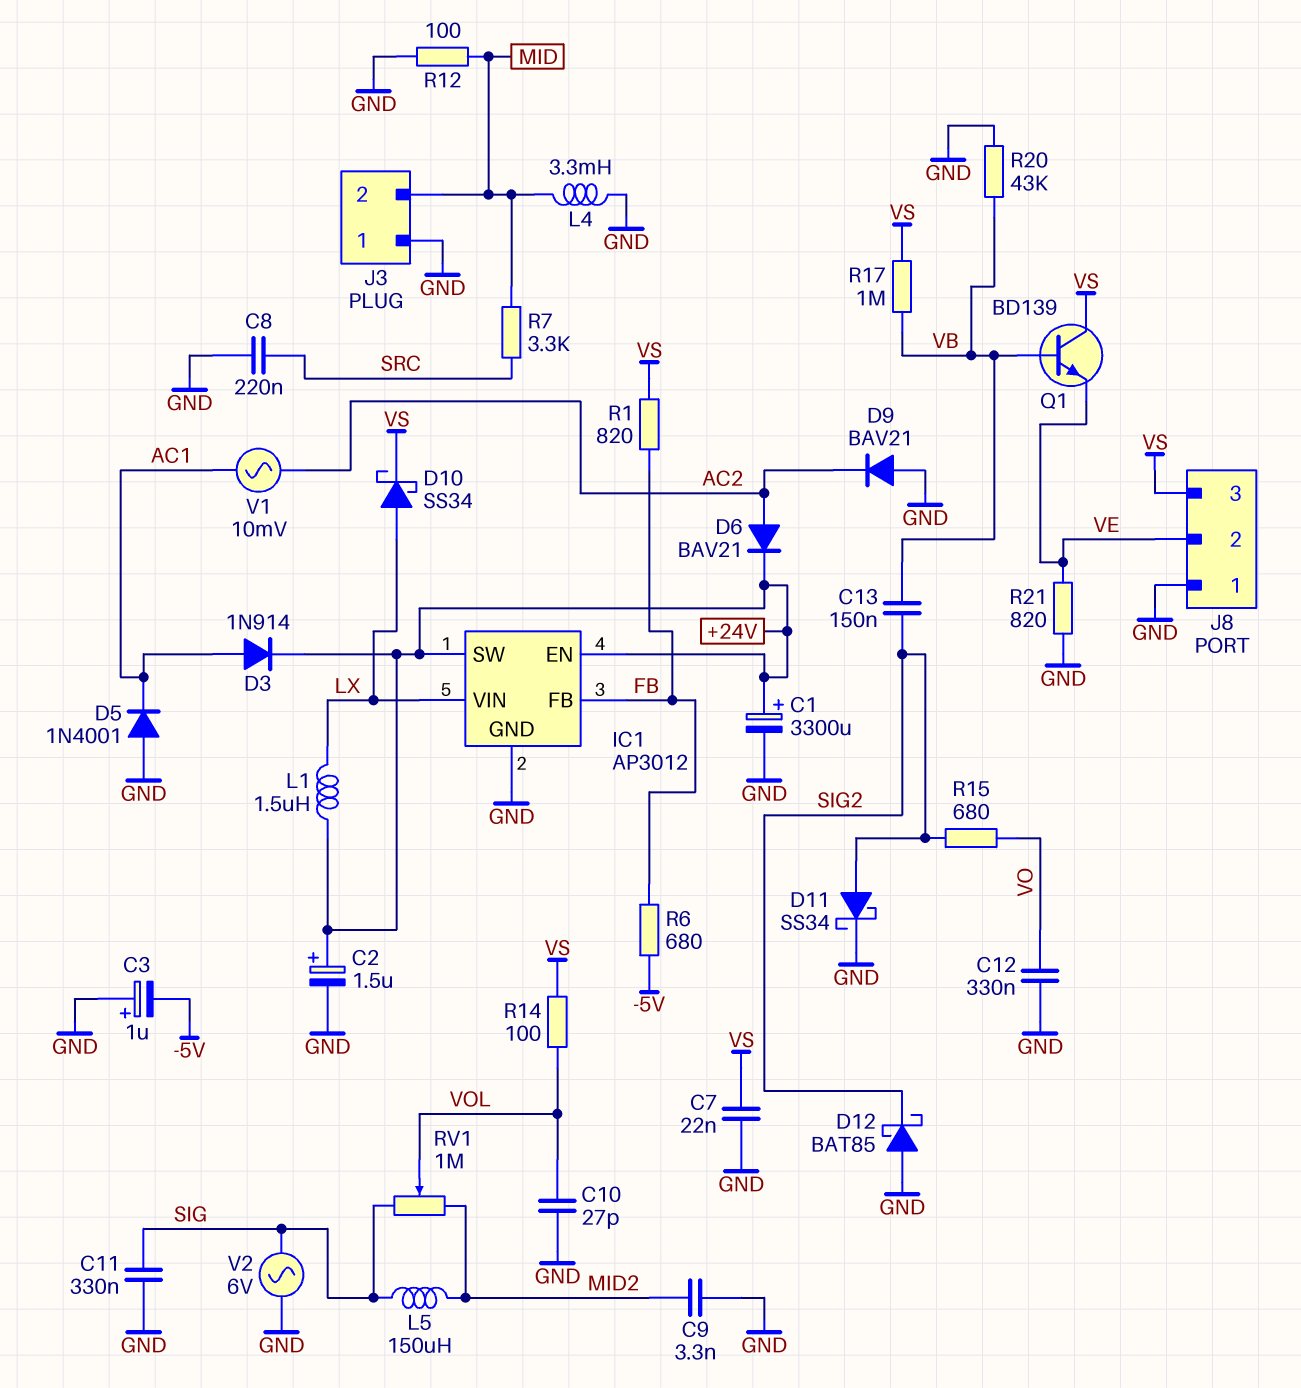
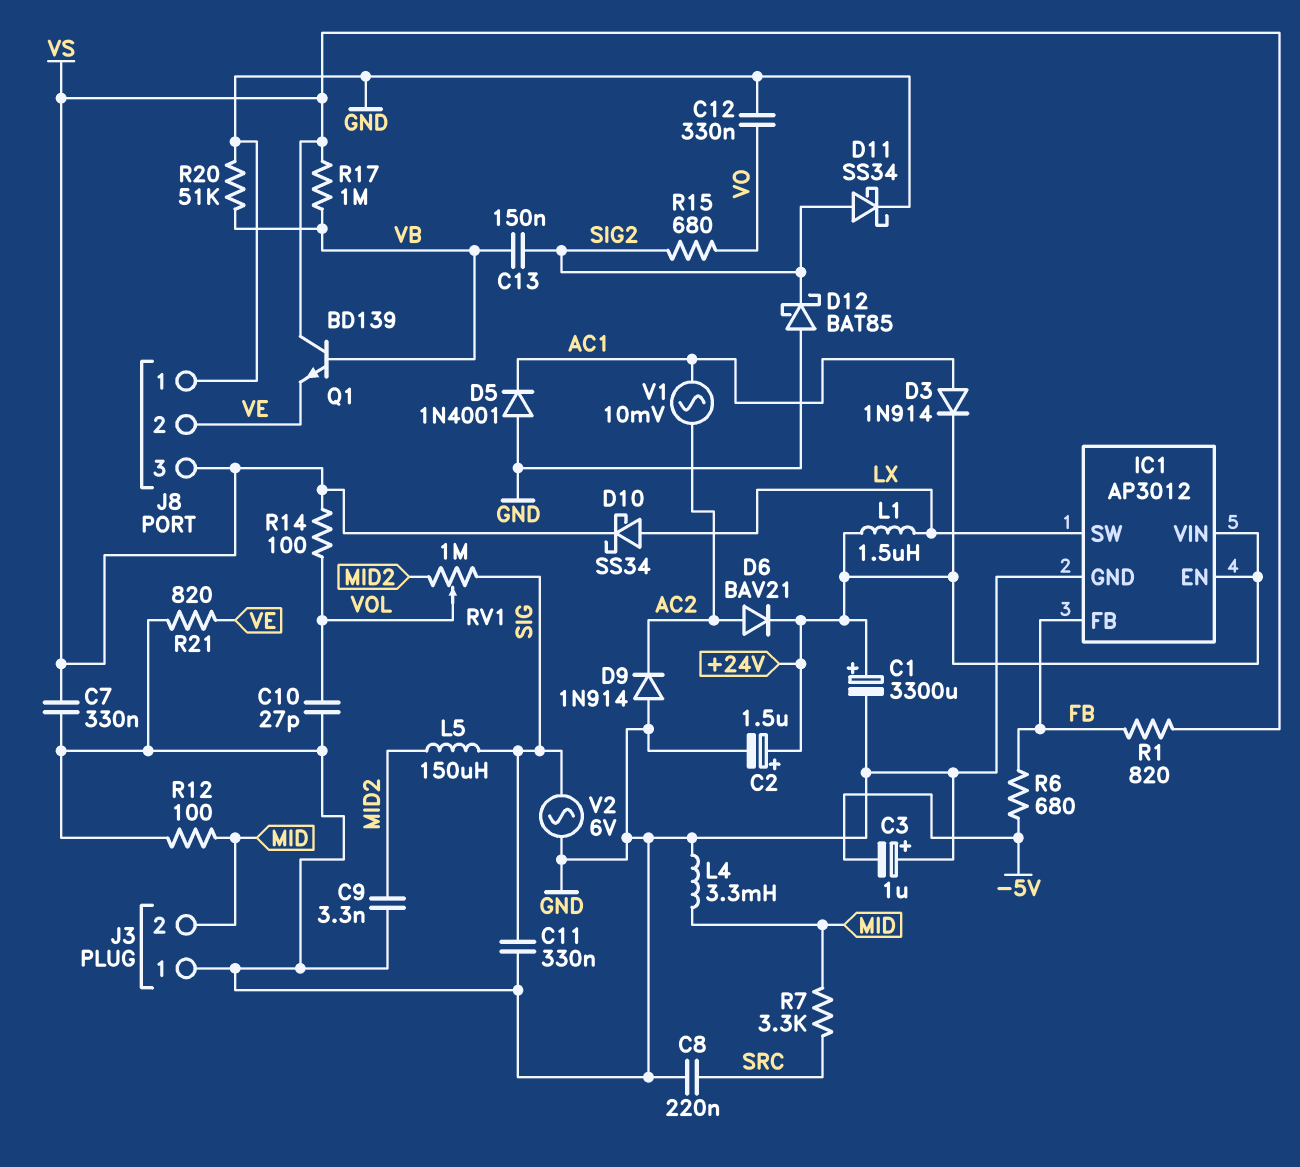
C7: 22nF (GND, VS) -> 330nF (GND, VS)
D9: diode BAV21 (A GND, K AC2) -> diode 1N914 (A GND, K AC2)
IC1 pin SW: +24V -> LX
IC1 pin VIN: LX -> +24V
R20: 43k (GND, VB) -> 51k (GND, VB)

